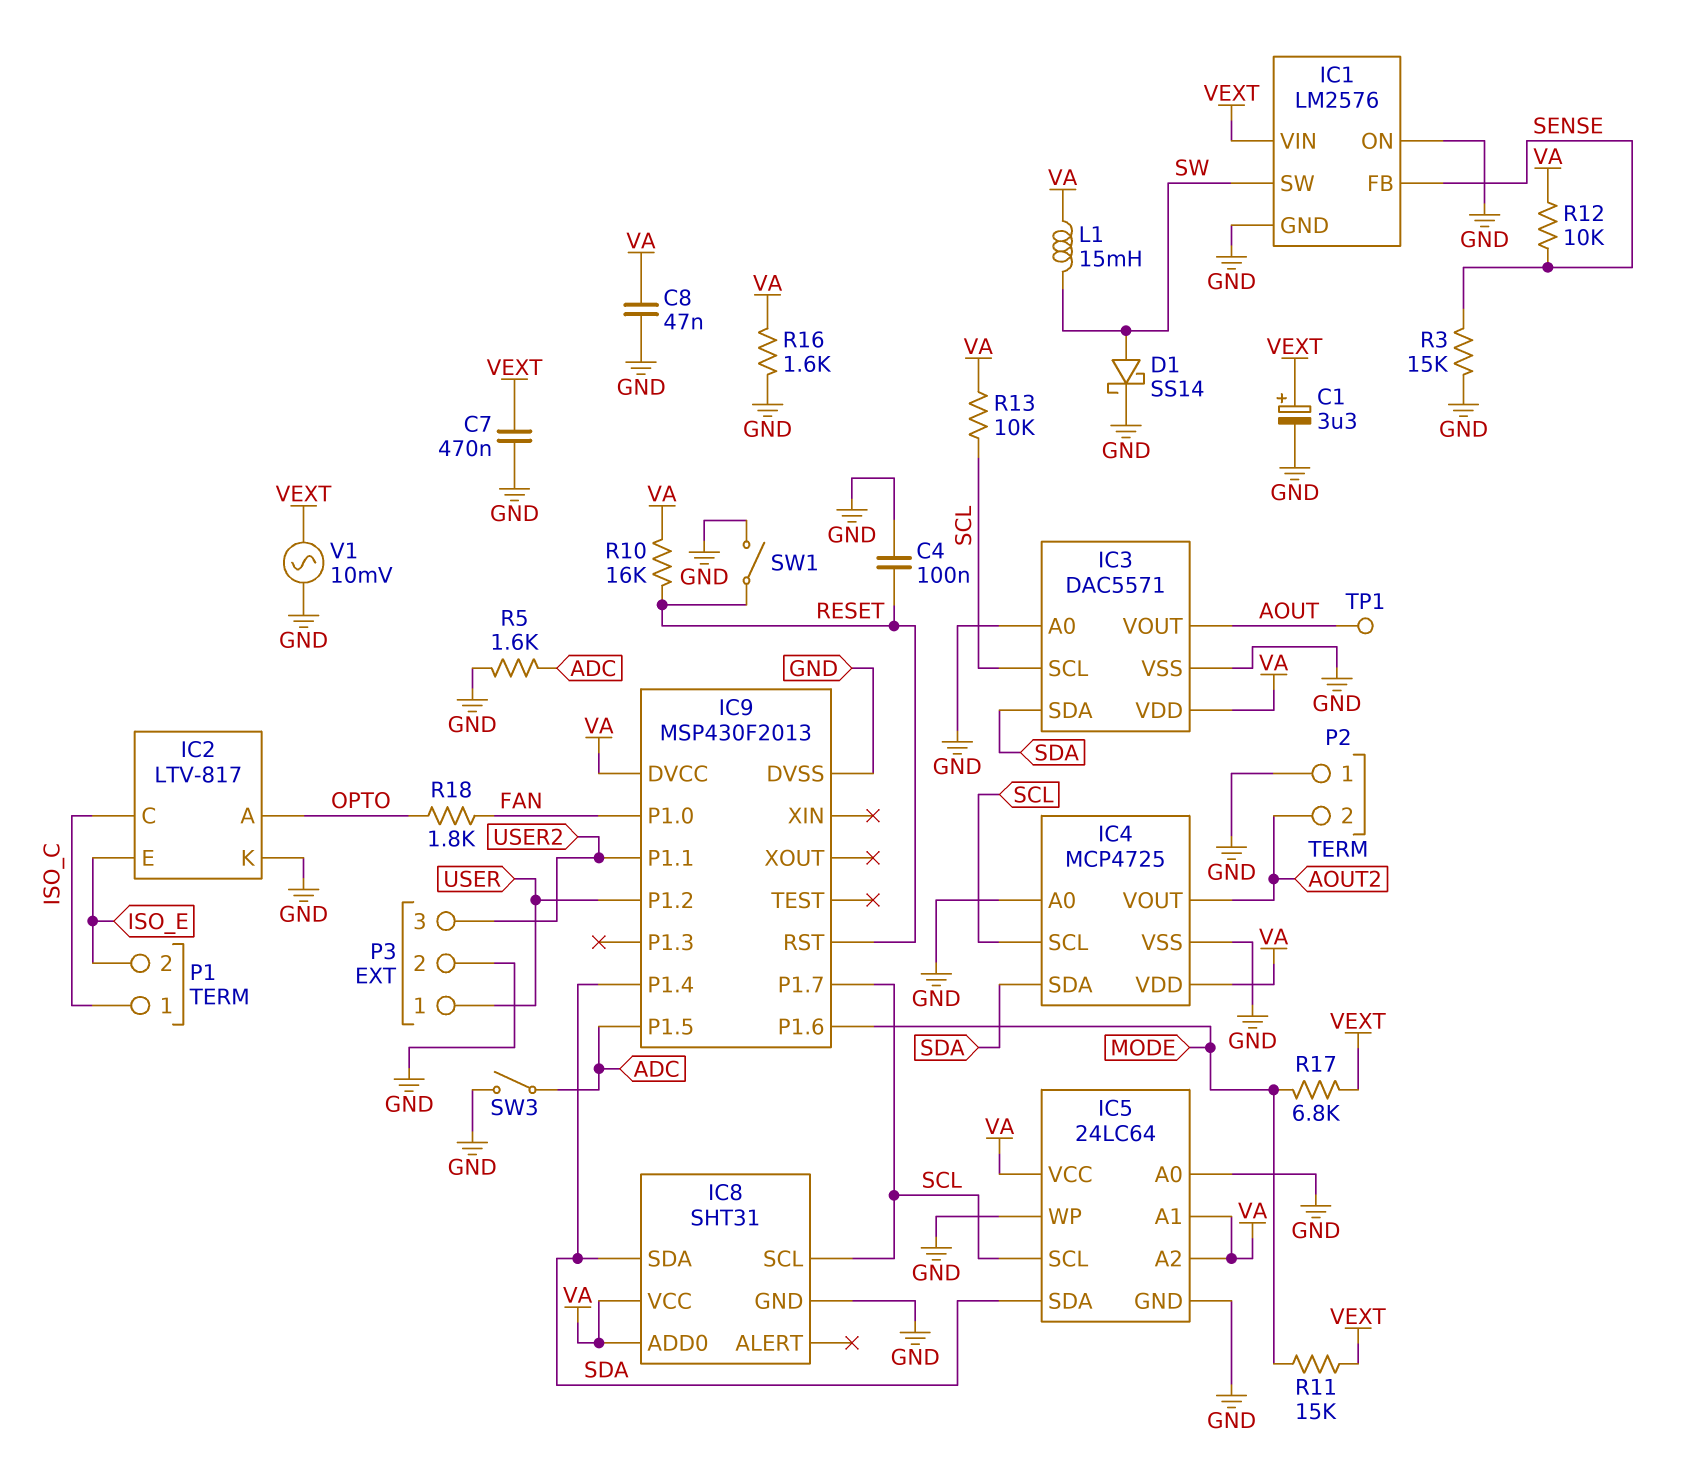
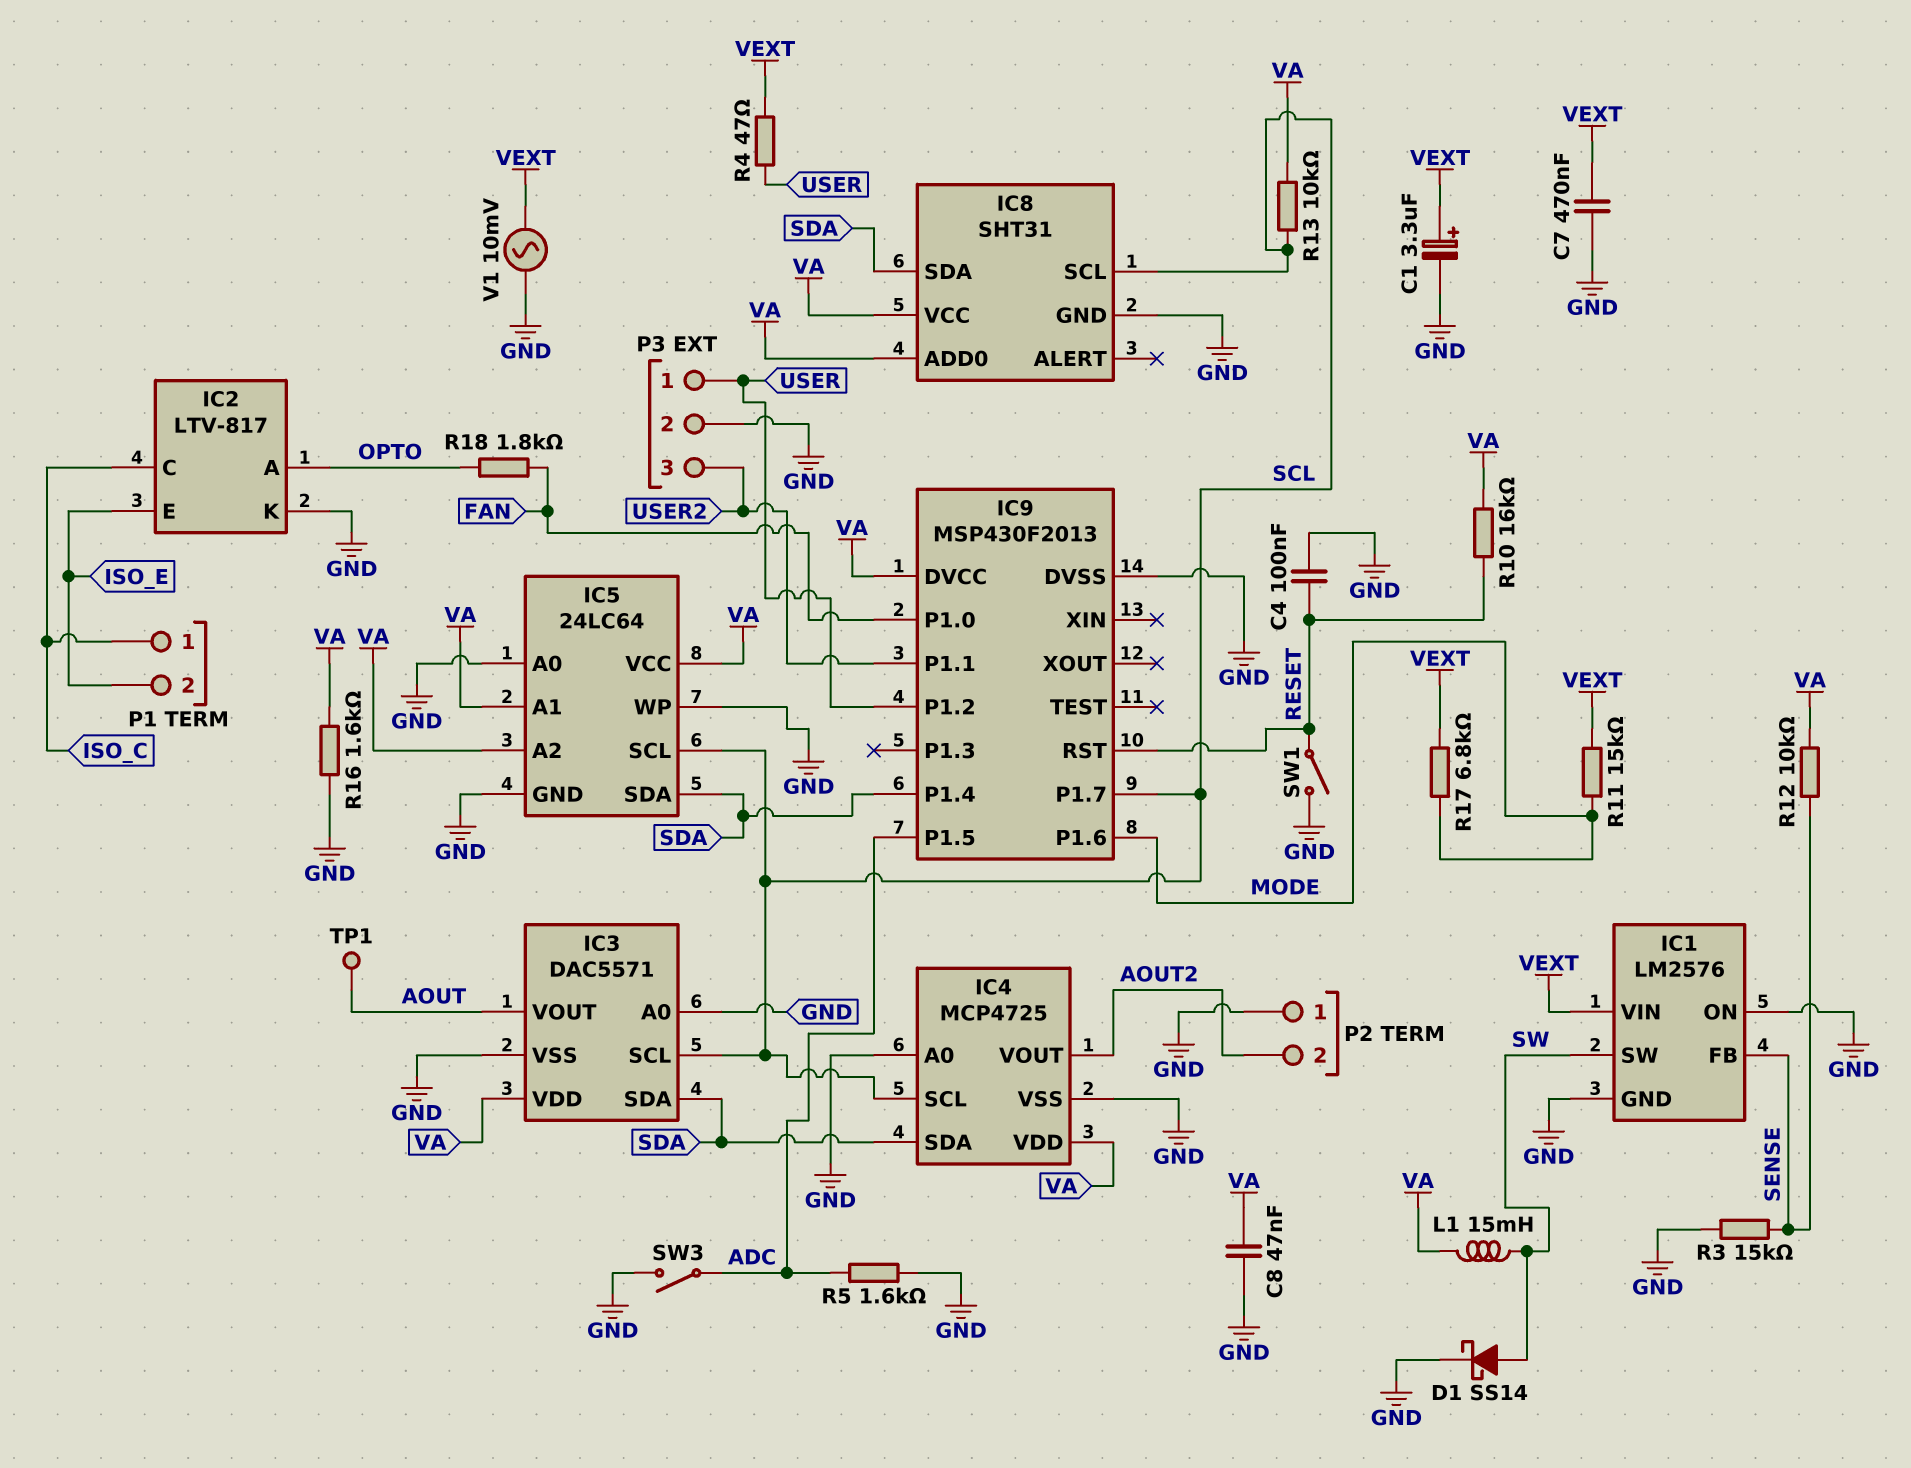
R4: none -> 47 (USER, VEXT)

